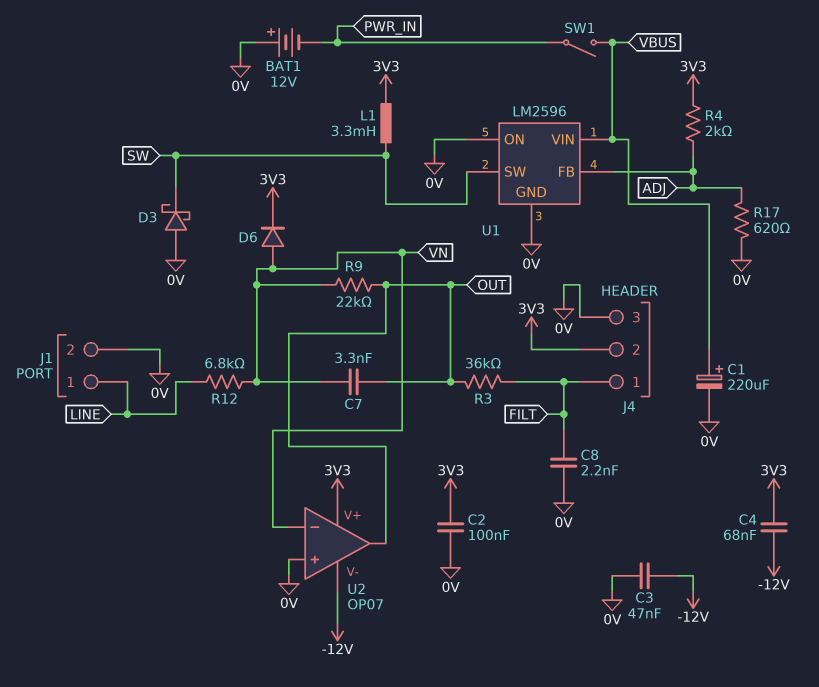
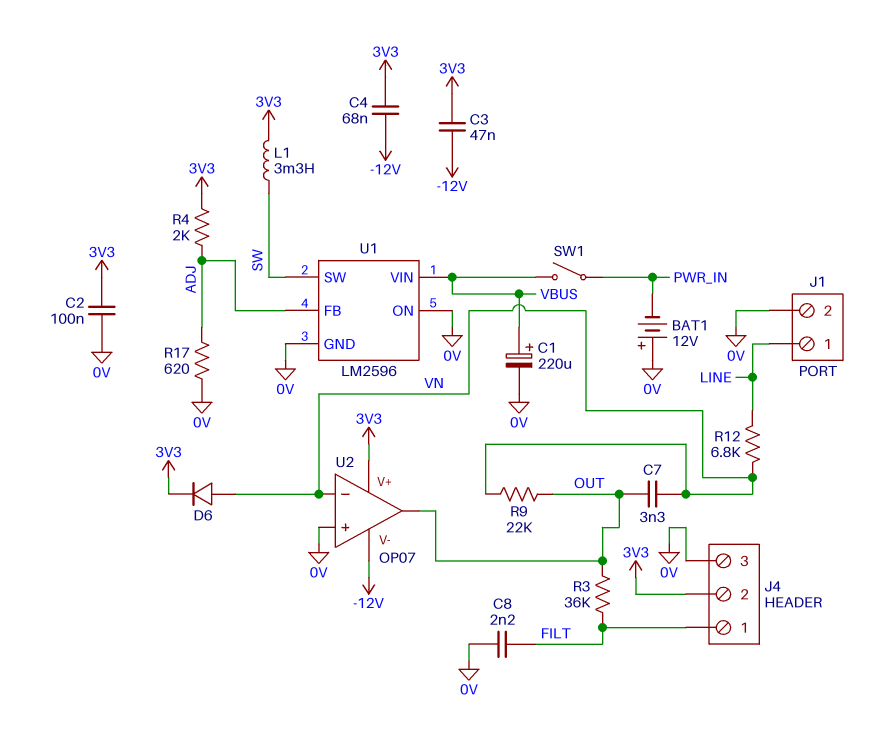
C3: 47nF (-12V, 0V) -> 47nF (-12V, 3V3)
D3: schottky (A 0V, K SW) -> none

